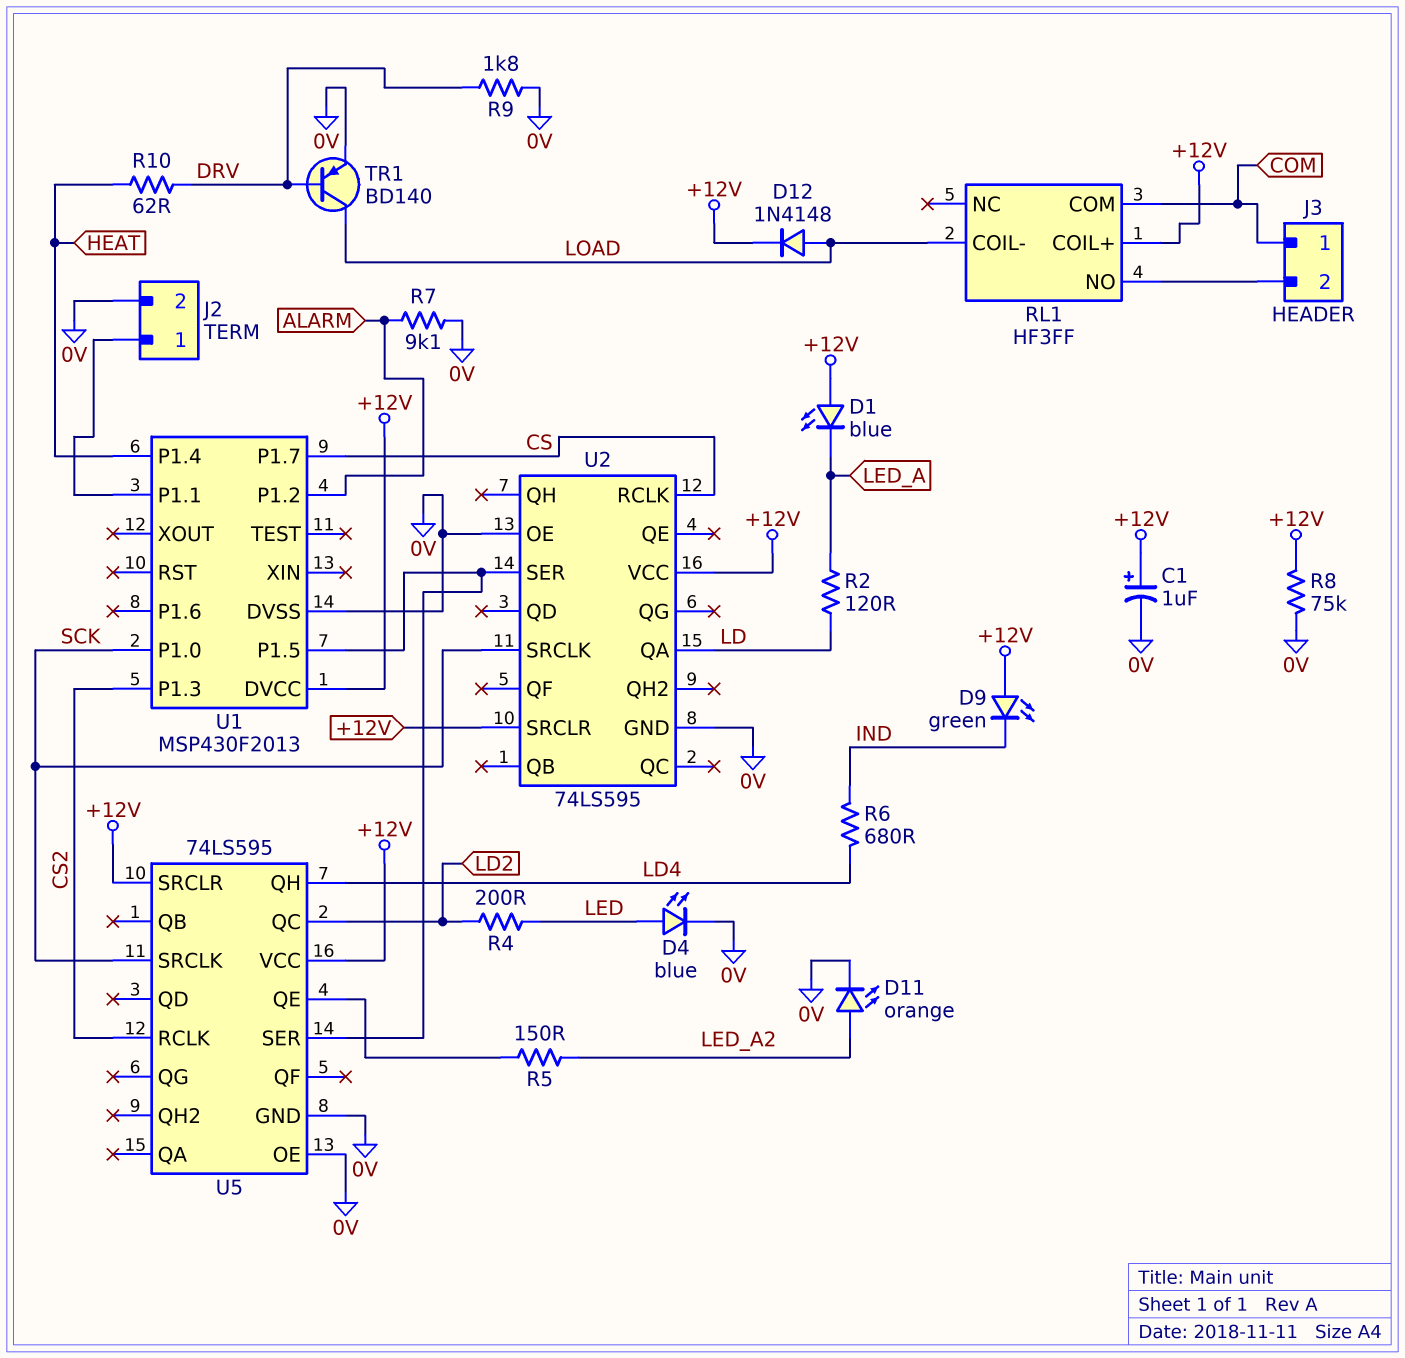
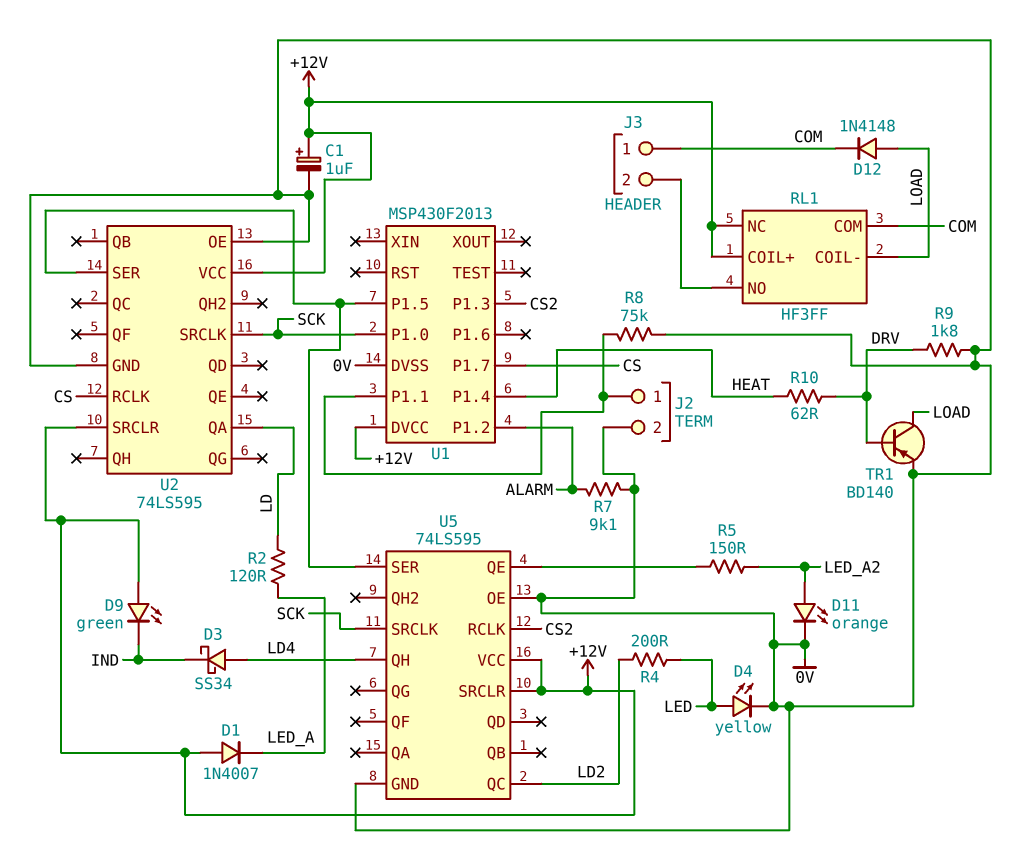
D1: LED blue (A +12V, K LED_A) -> diode 1N4007 (A +12V, K LED_A)
D3: none -> schottky SS34 (A LD4, K IND)
D4: LED blue (A LED, K 0V) -> LED yellow (A LED, K 0V)
D12: diode 1N4148 (A LOAD, K +12V) -> diode 1N4148 (A LOAD, K COM)
R6: 680 (IND, LD4) -> none
R8: 75k (+12V, 0V) -> 75k (0V, J2/1)
RL1 pin NC: none -> +12V

